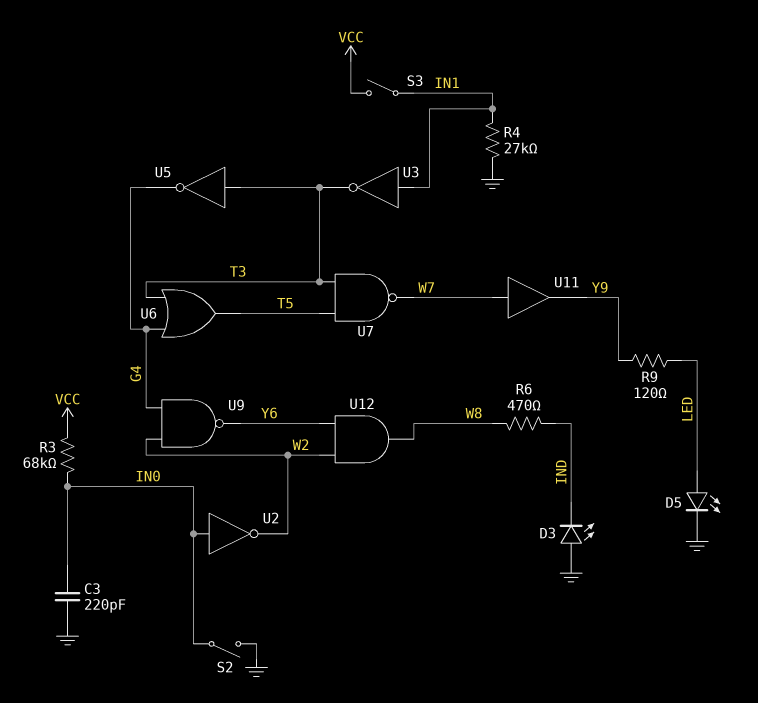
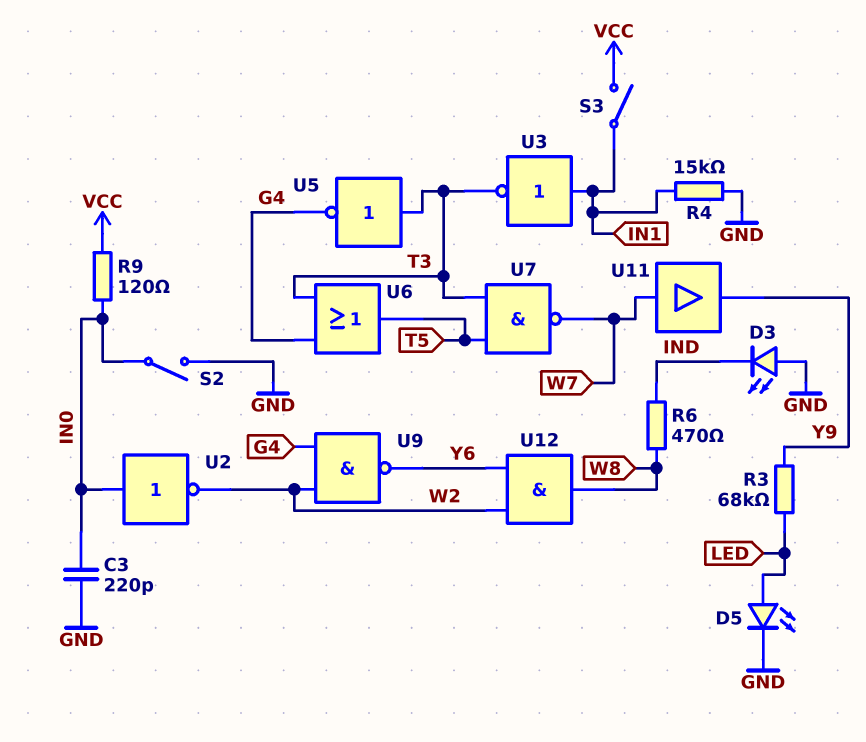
R3: 68k (IN0, VCC) -> 68k (LED, Y9)
R4: 27k (GND, IN1) -> 15k (GND, IN1)
R9: 120 (LED, Y9) -> 120 (IN0, VCC)

